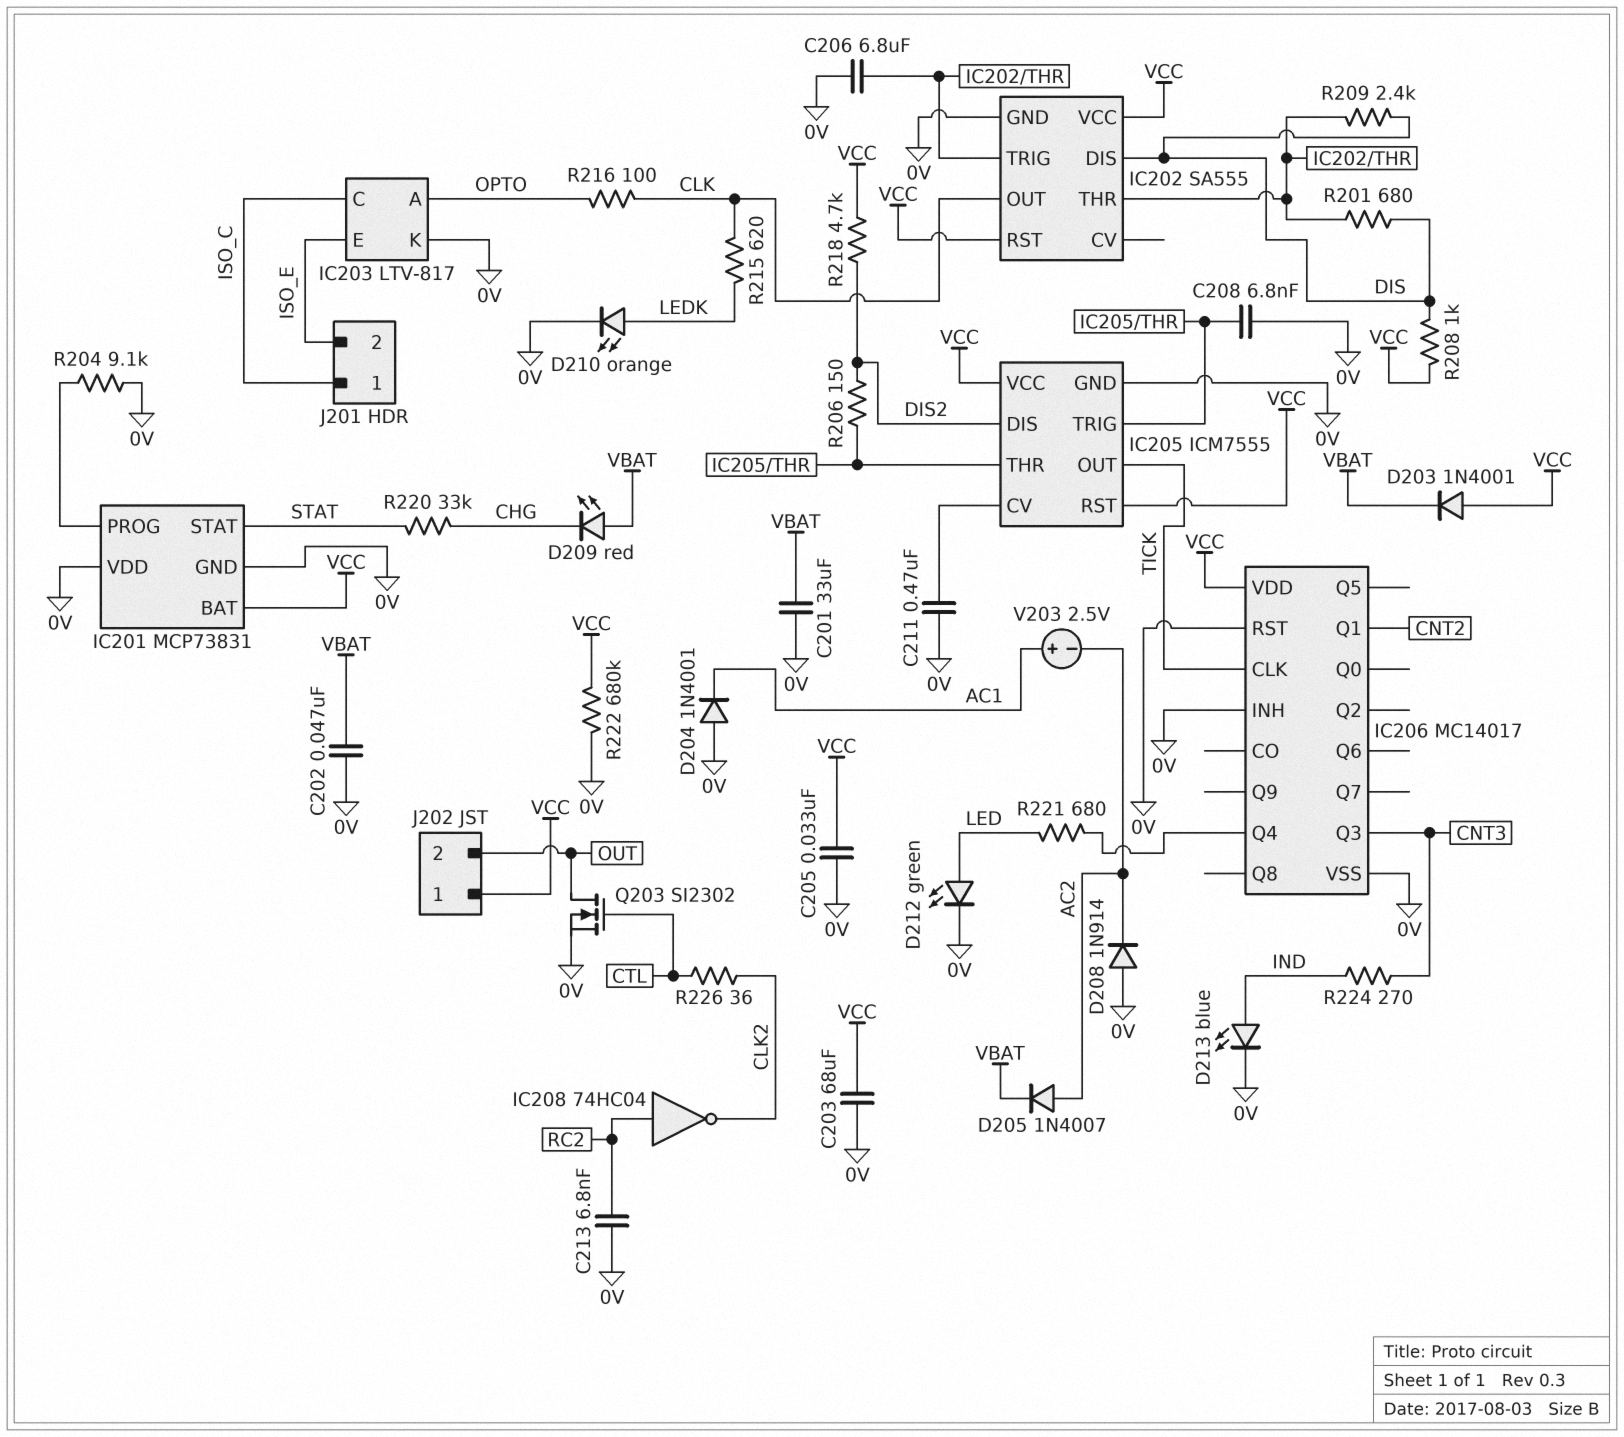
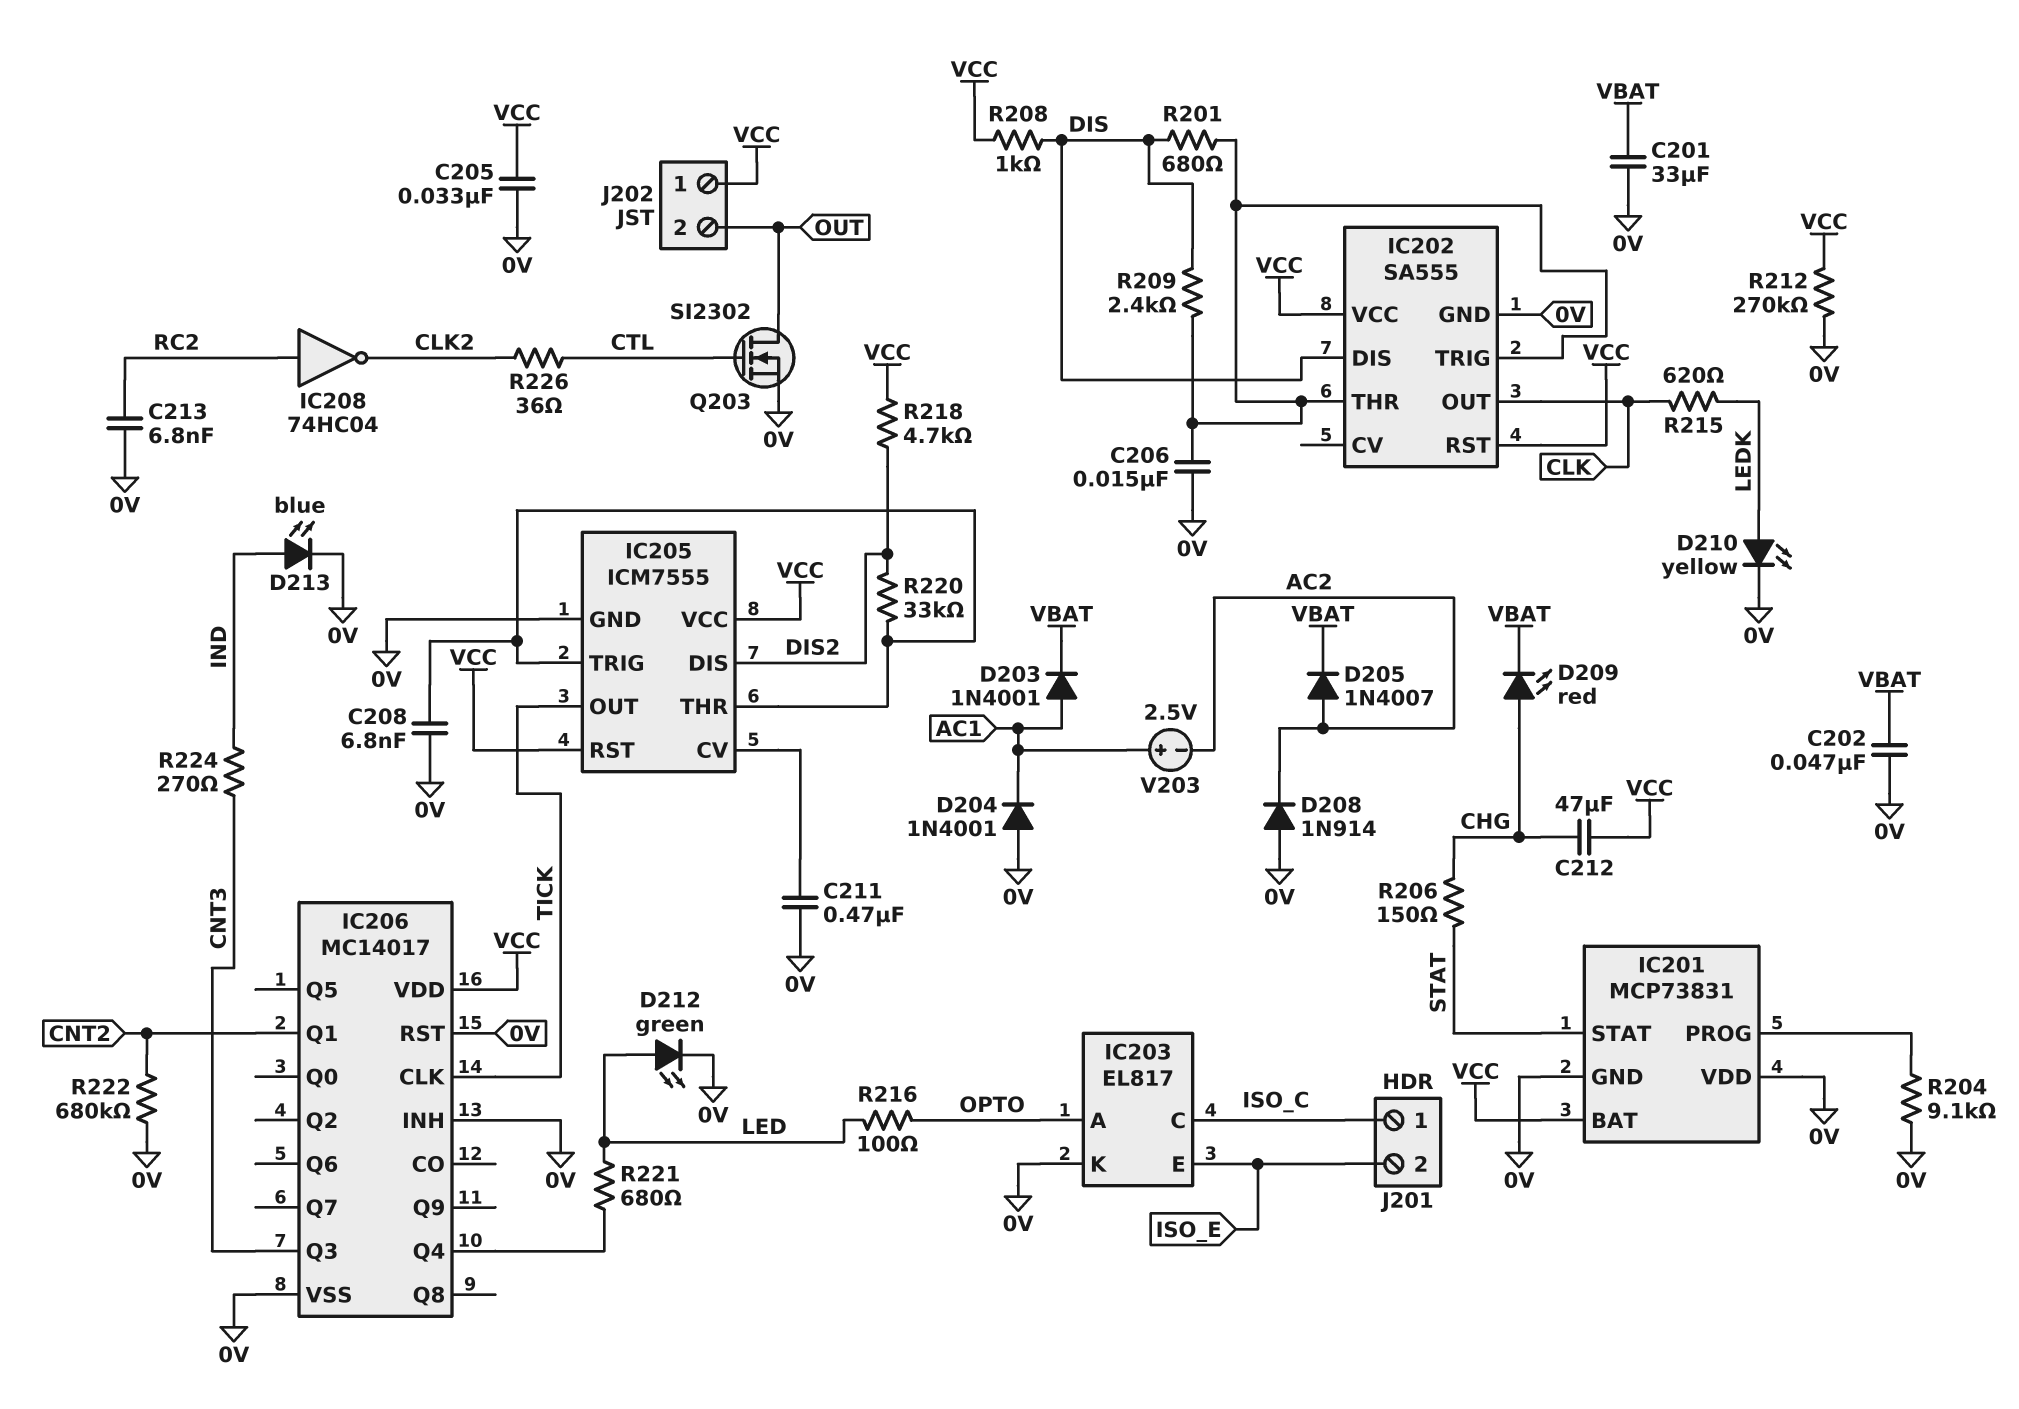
C203: 68uF (0V, VCC) -> none
C206: 6.8uF (0V, IC202/THR) -> 15nF (0V, IC202/THR)
C212: none -> 47uF (CHG, VCC)
D203: diode 1N4001 (A VCC, K VBAT) -> diode 1N4001 (A AC1, K VBAT)
D209: LED red (A VBAT, K CHG) -> LED red (A CHG, K VBAT)
D210: LED orange (A LEDK, K 0V) -> LED yellow (A LEDK, K 0V)
IC203: LTV-817 -> EL817
R206: 150 (DIS2, IC205/THR) -> 150 (CHG, STAT)
R212: none -> 270k (0V, VCC)
R216: 100 (CLK, OPTO) -> 100 (LED, OPTO)
R220: 33k (CHG, STAT) -> 33k (DIS2, IC205/THR)
R222: 680k (0V, VCC) -> 680k (0V, CNT2)

